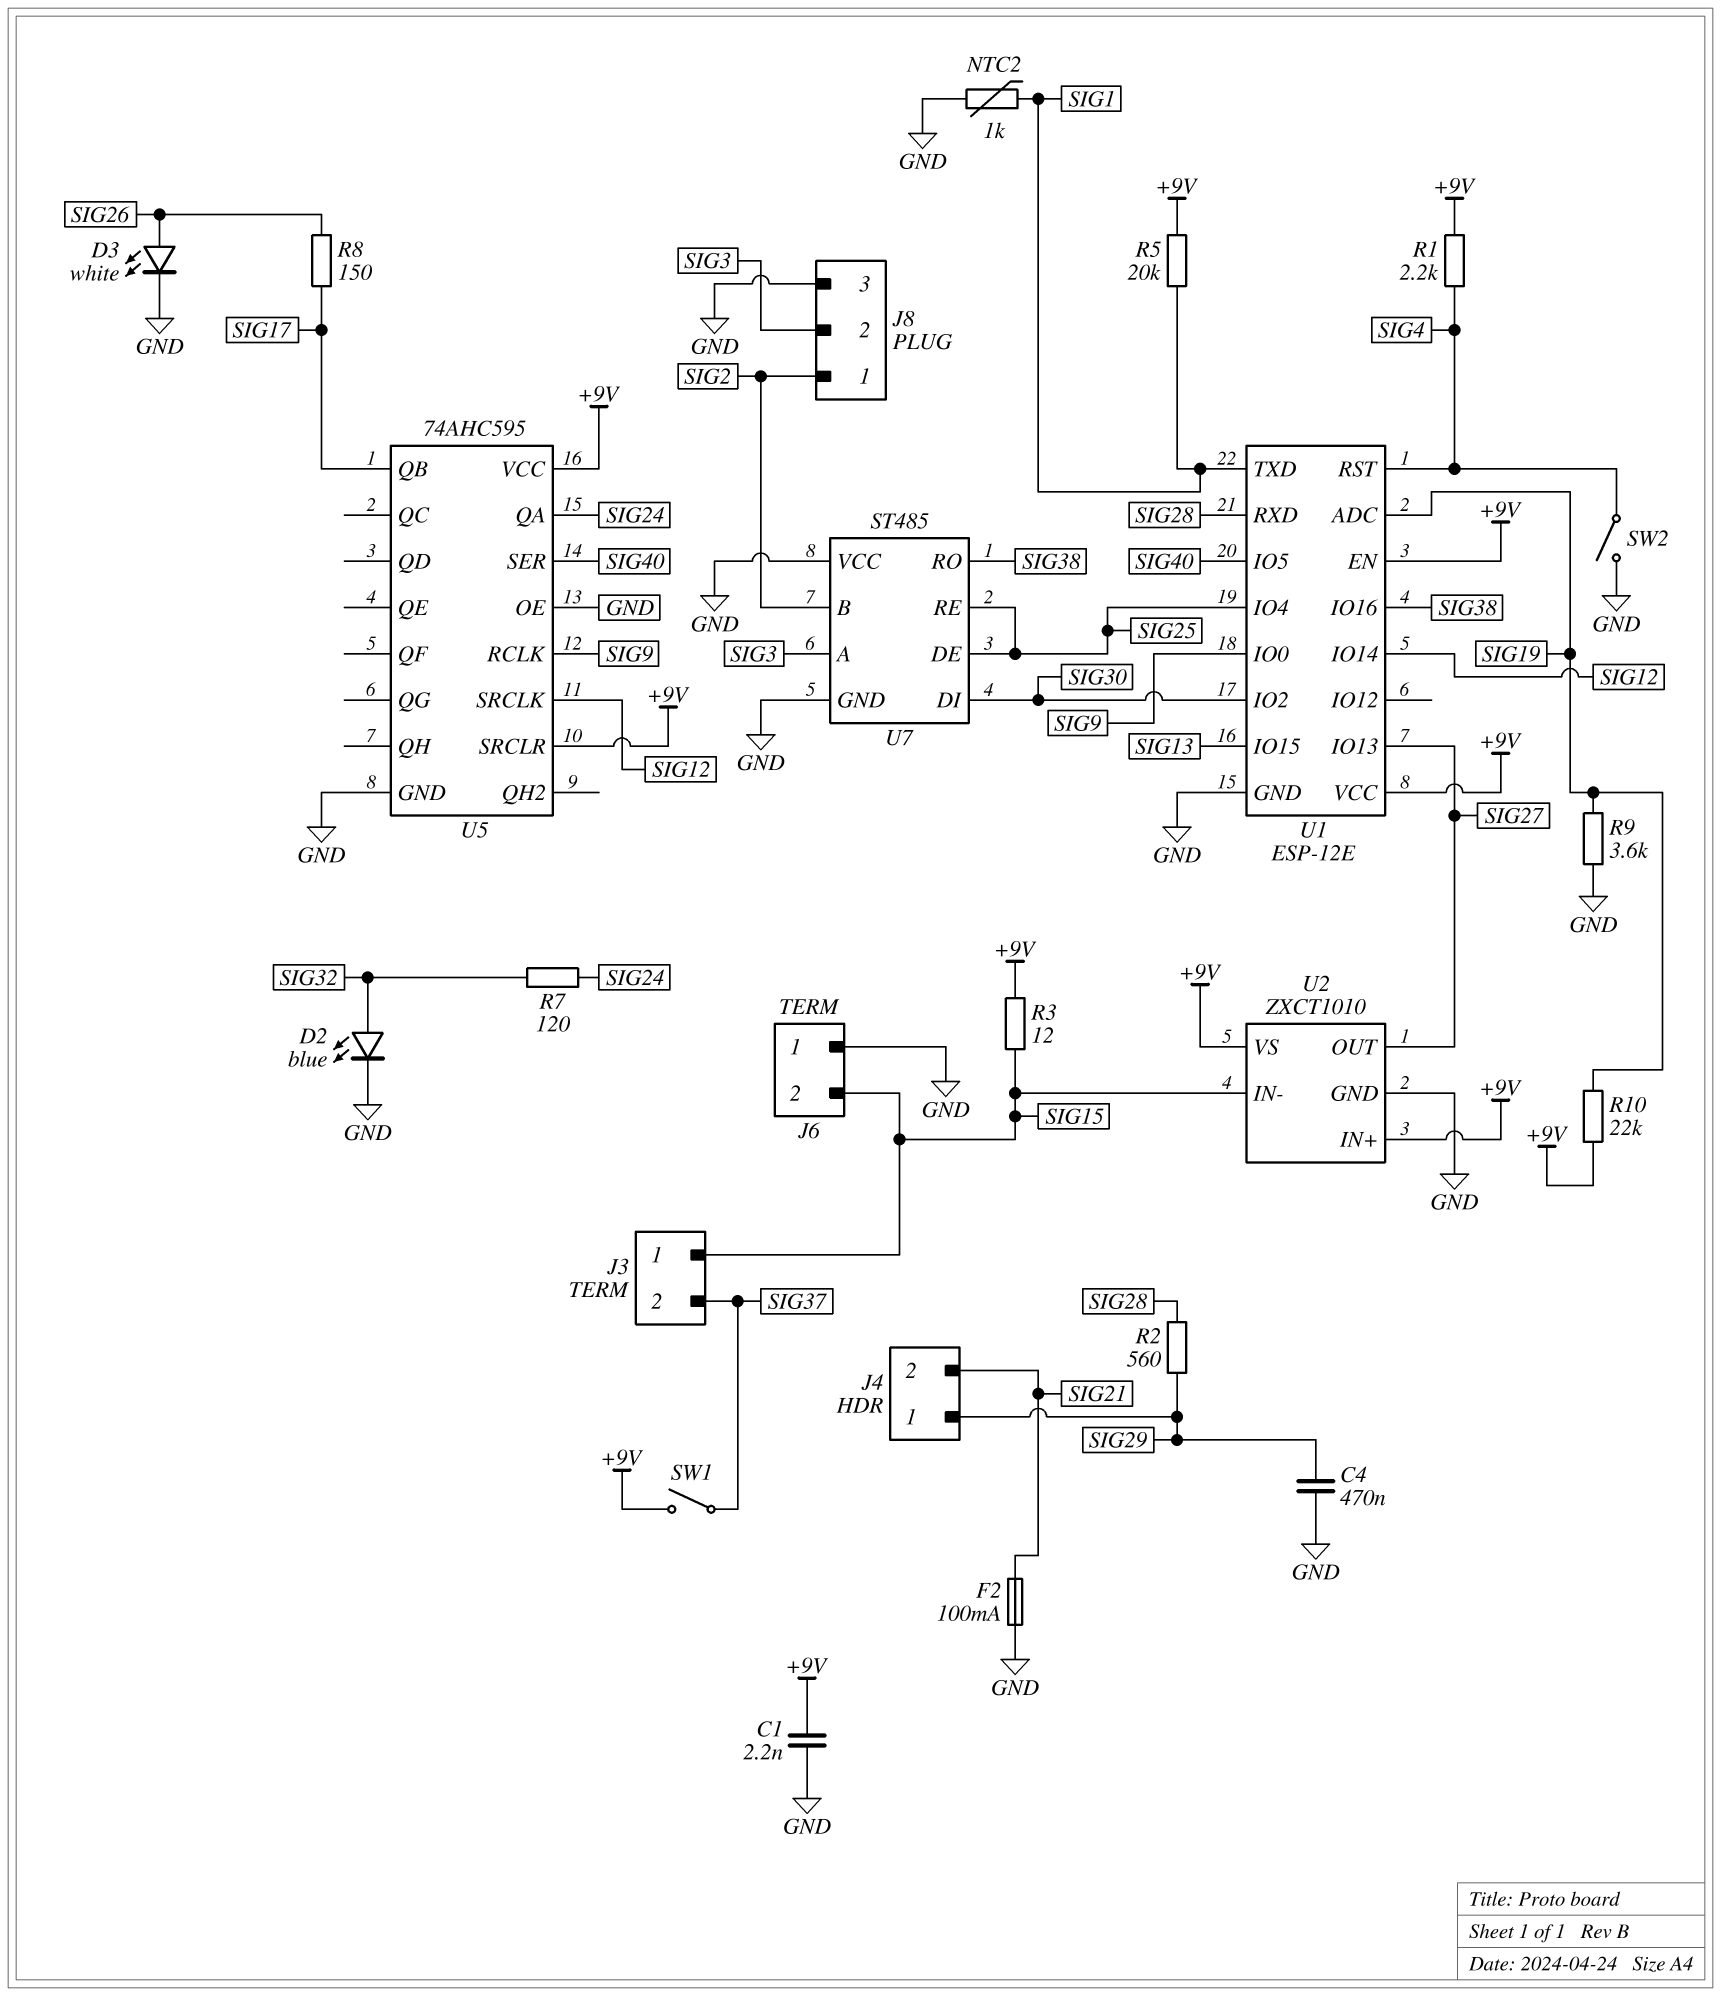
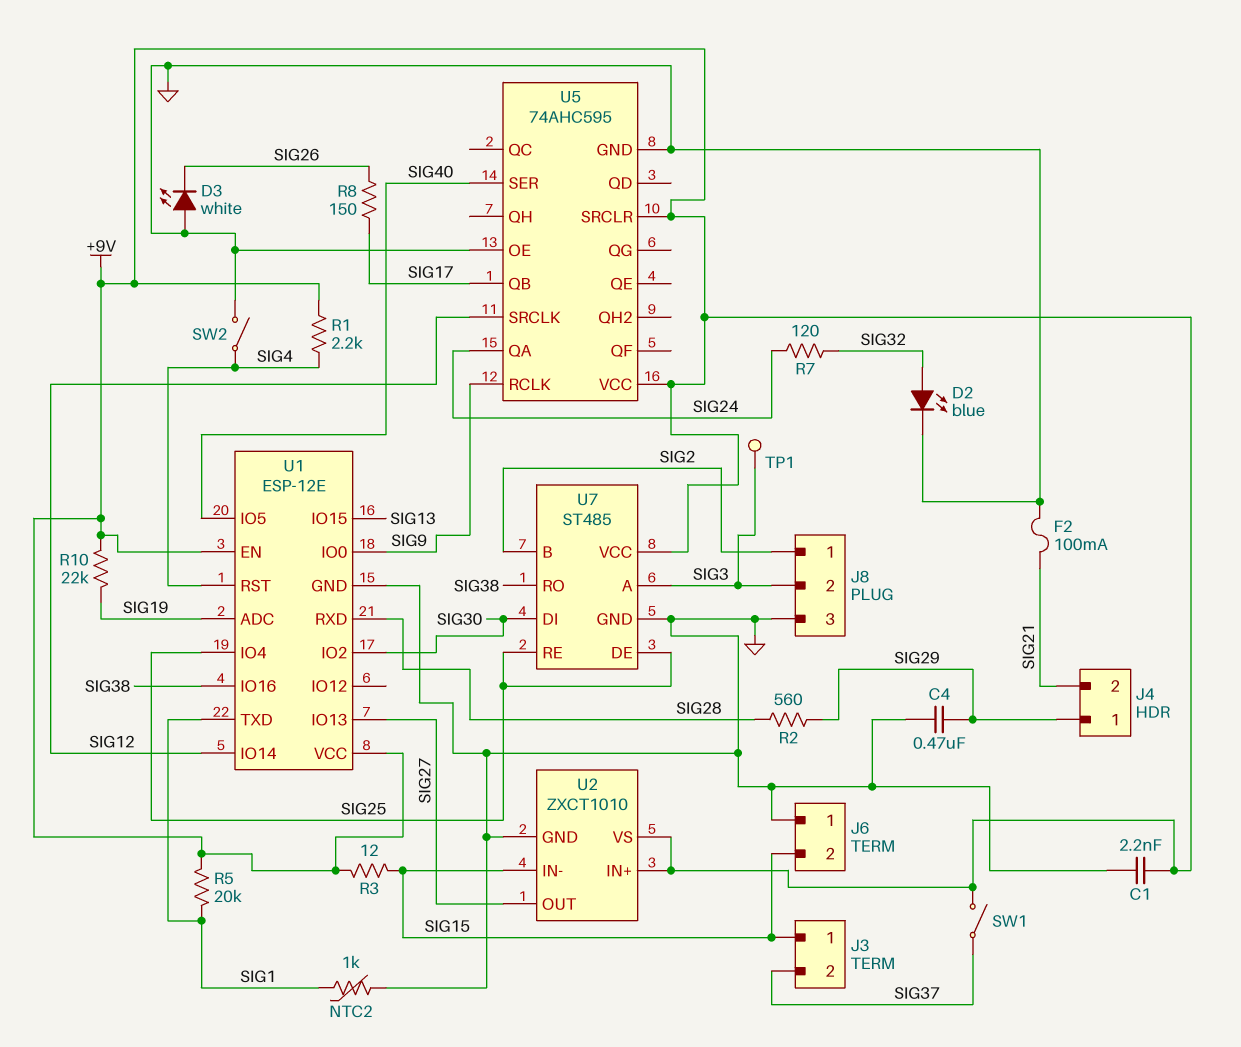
D3: LED white (A SIG26, K GND) -> LED white (A GND, K SIG26)
R9: 3.6k (GND, SIG19) -> none
TP1: none -> test point (SIG3)
U7 pin VCC: GND -> +9V

